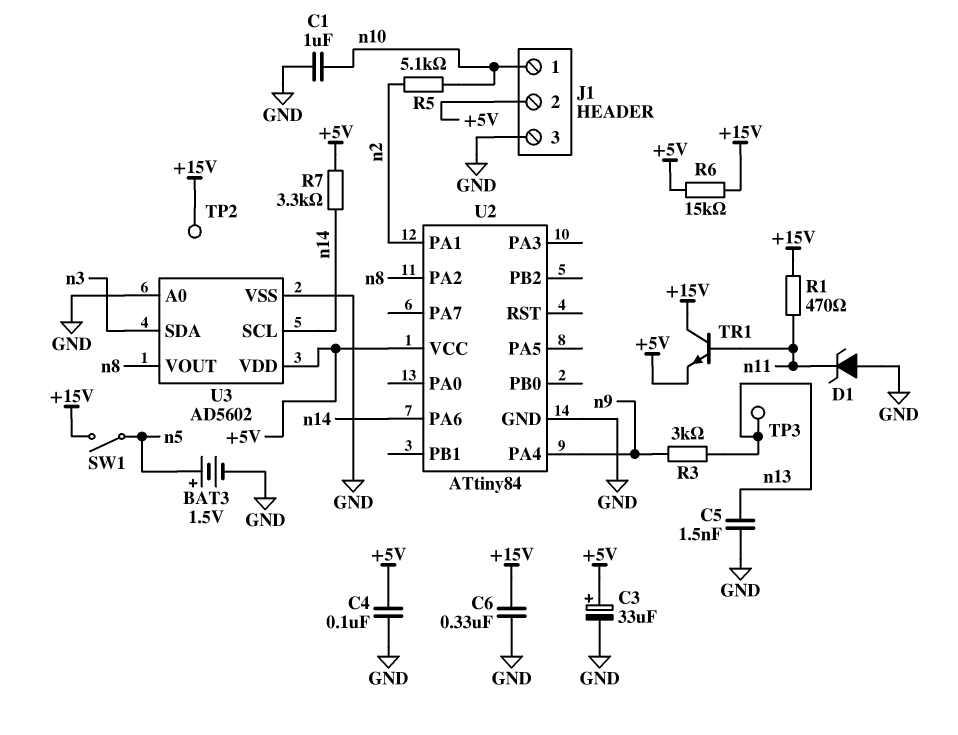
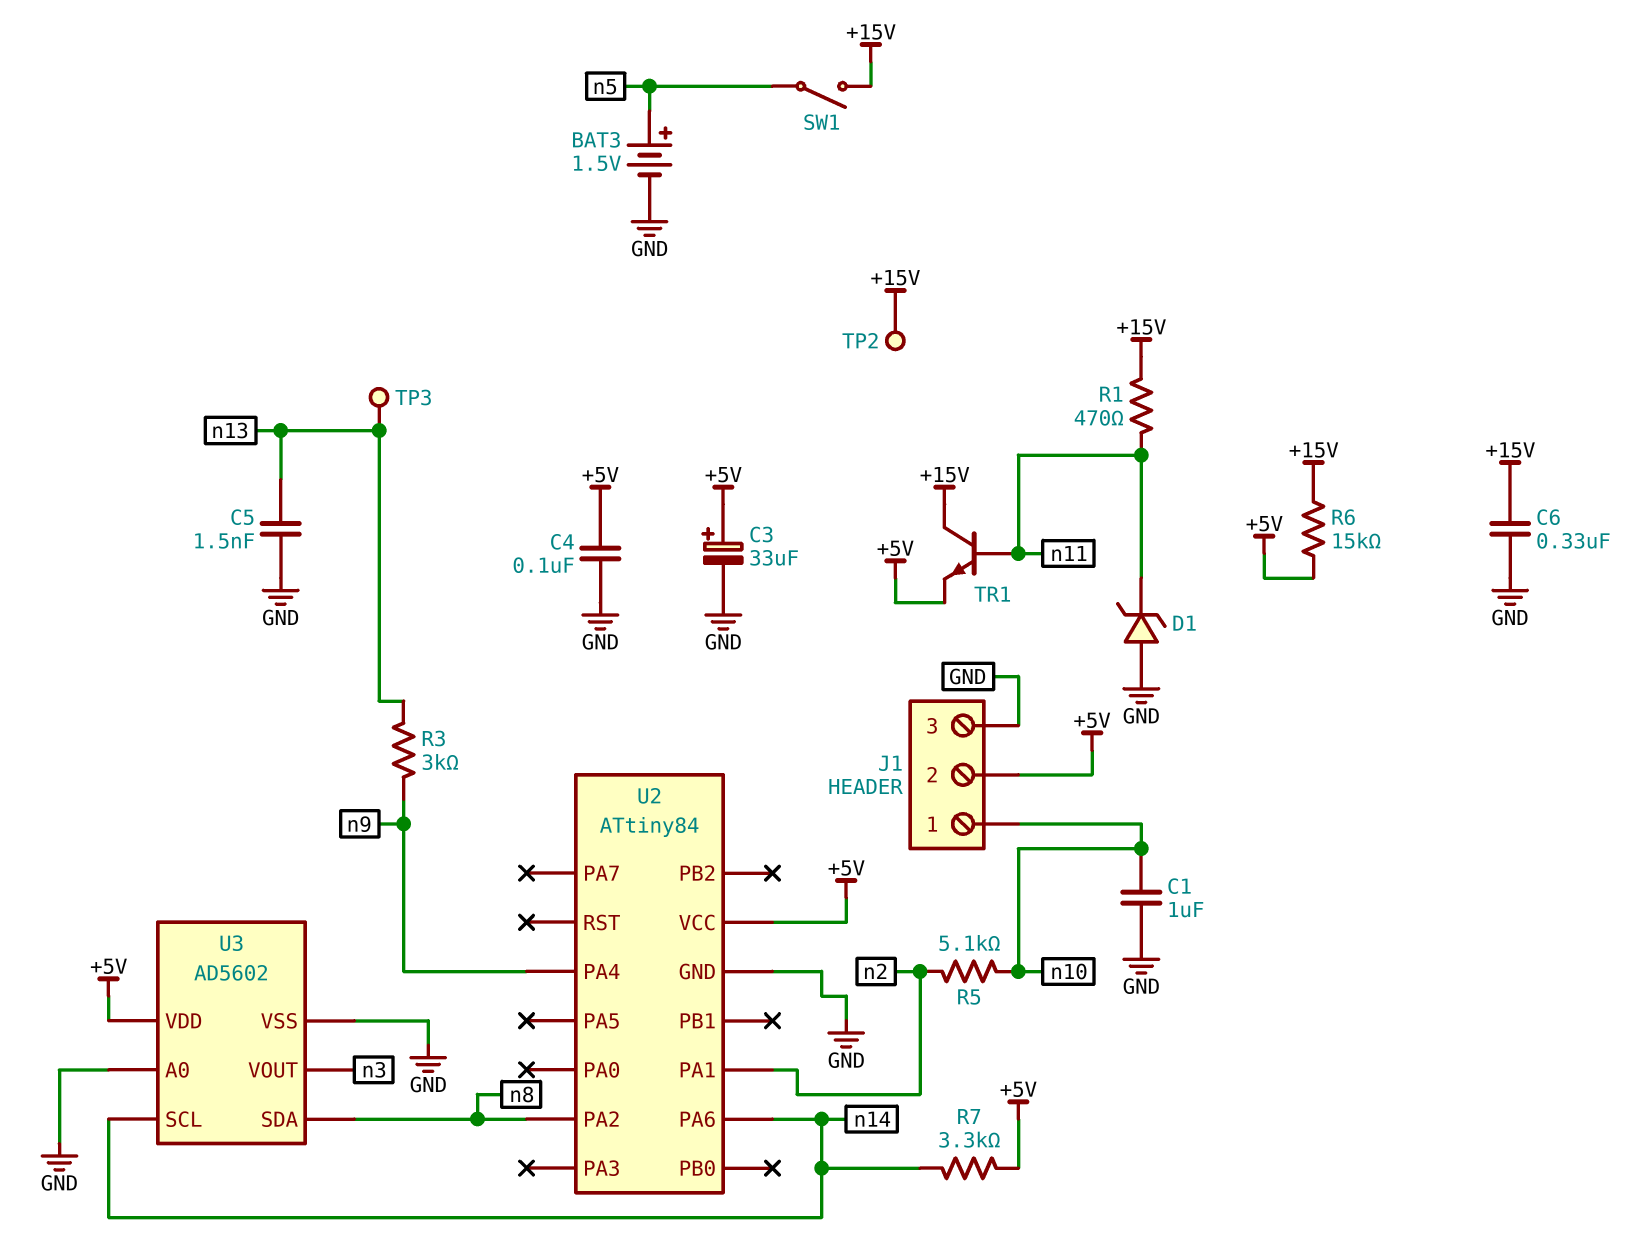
U3 pin SDA: n3 -> n8
U3 pin VOUT: n8 -> n3

